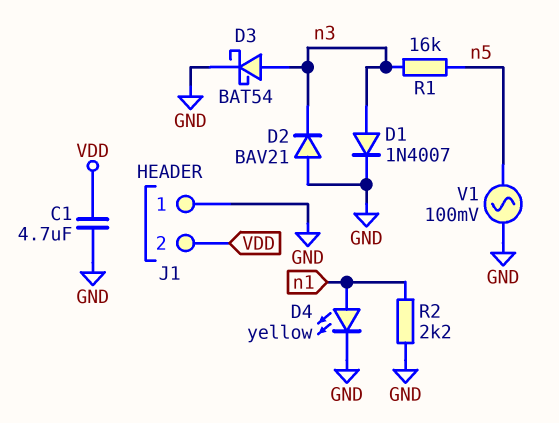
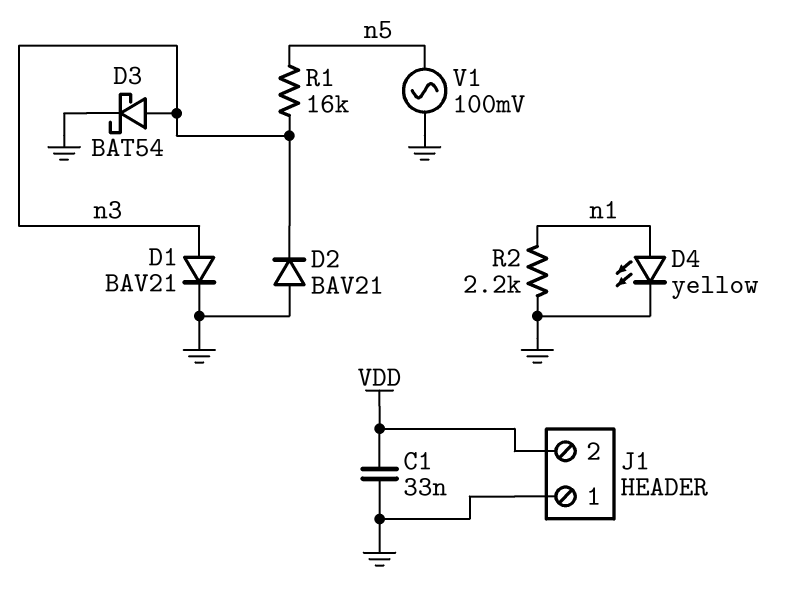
C1: 4.7uF (GND, VDD) -> 33nF (GND, VDD)
D1: diode 1N4007 (A n3, K GND) -> diode BAV21 (A n3, K GND)

